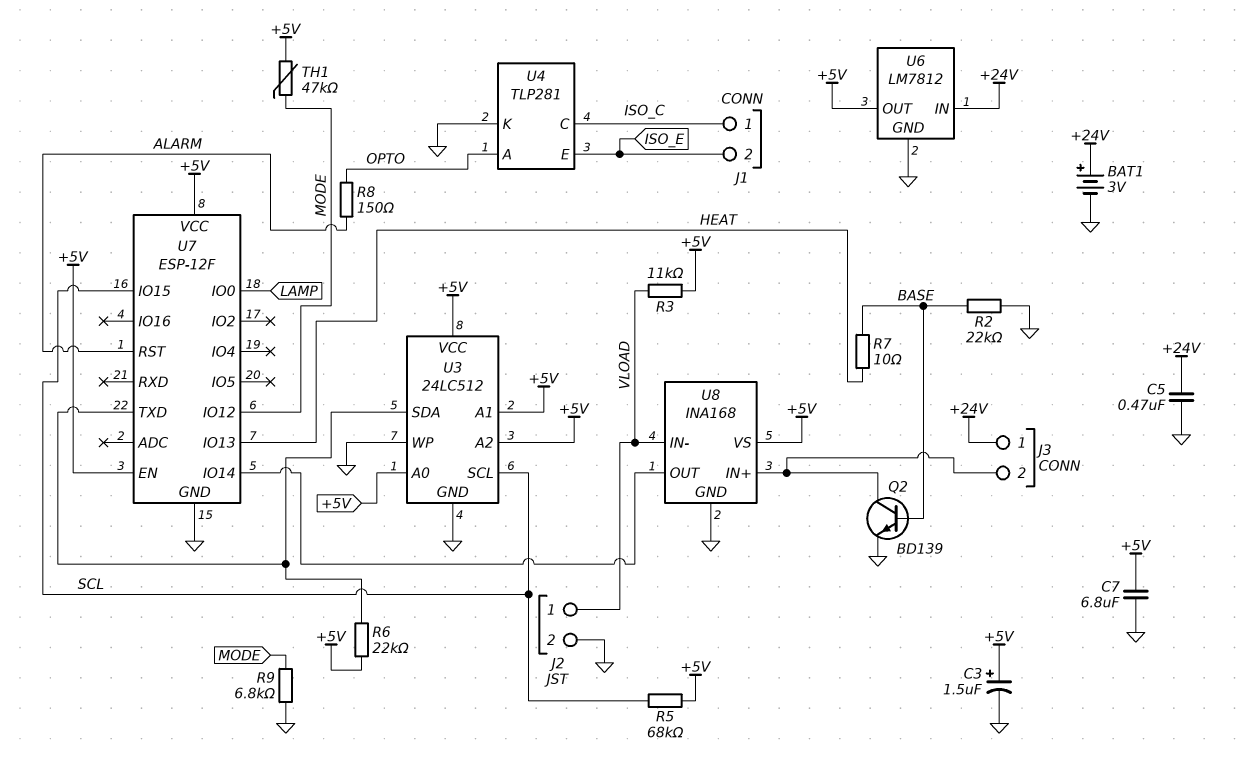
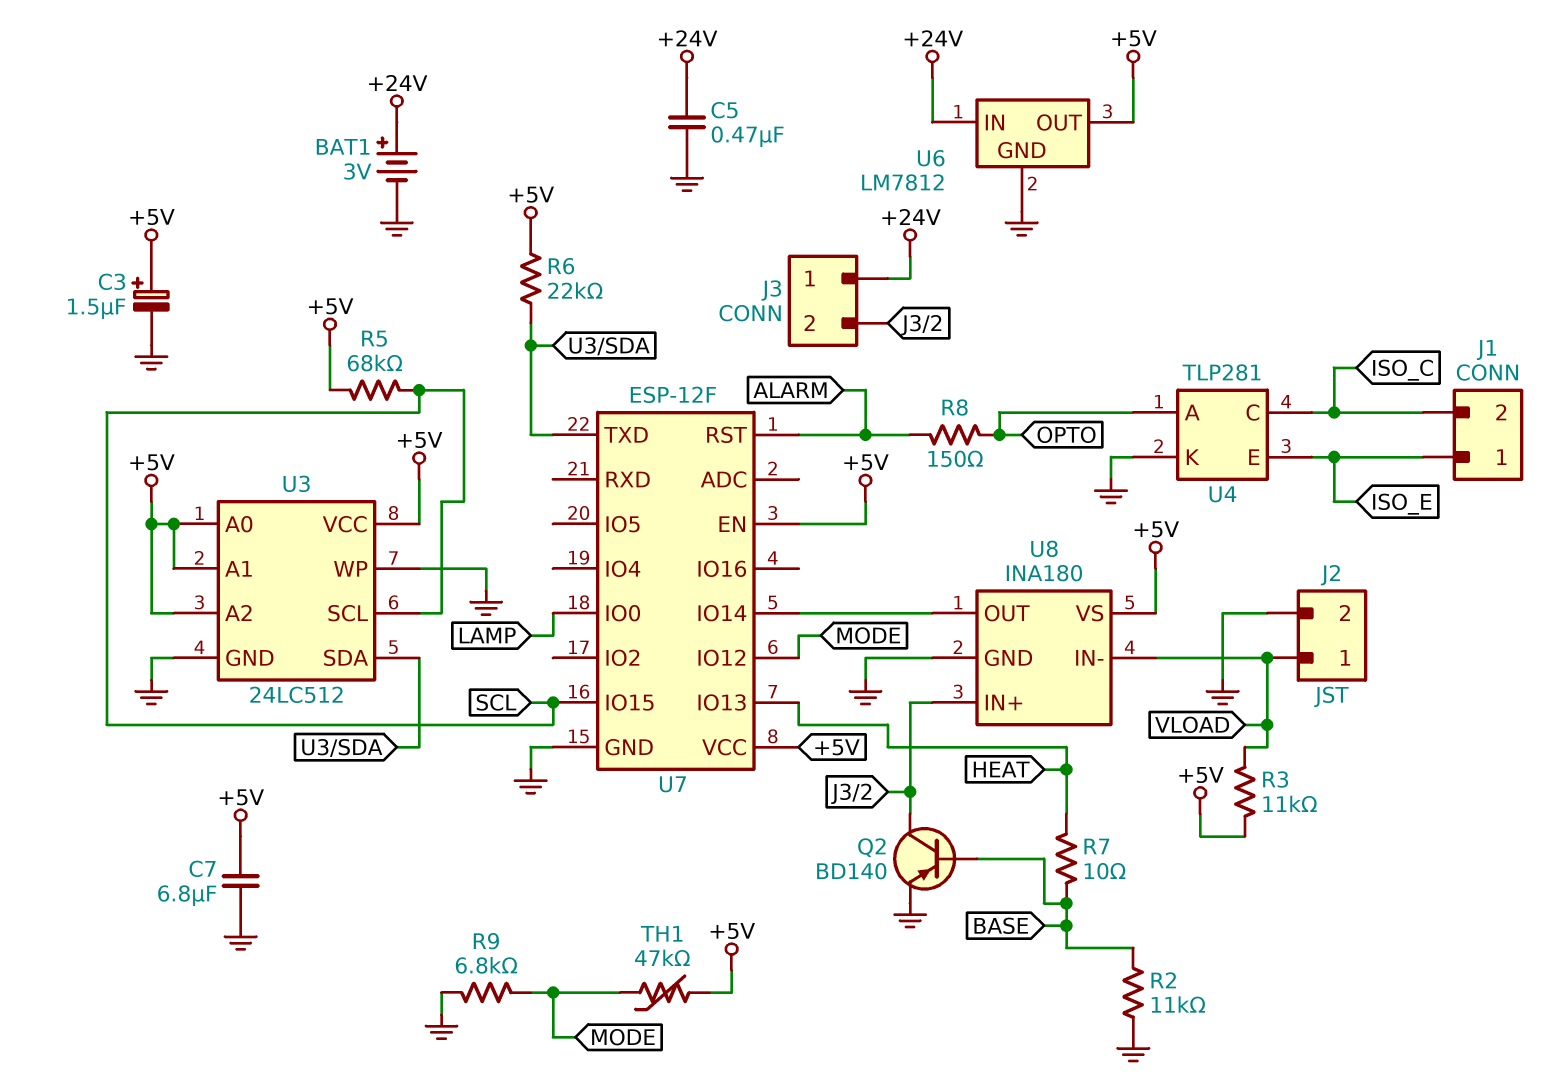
J1 pin 1: ISO_C -> ISO_E
J1 pin 2: ISO_E -> ISO_C
Q2: NPN BD139 (B BASE, C J3/2, E GND) -> PNP BD140 (B BASE, C J3/2, E GND)
R2: 22k (BASE, GND) -> 11k (BASE, GND)
U8: INA168 -> INA180

